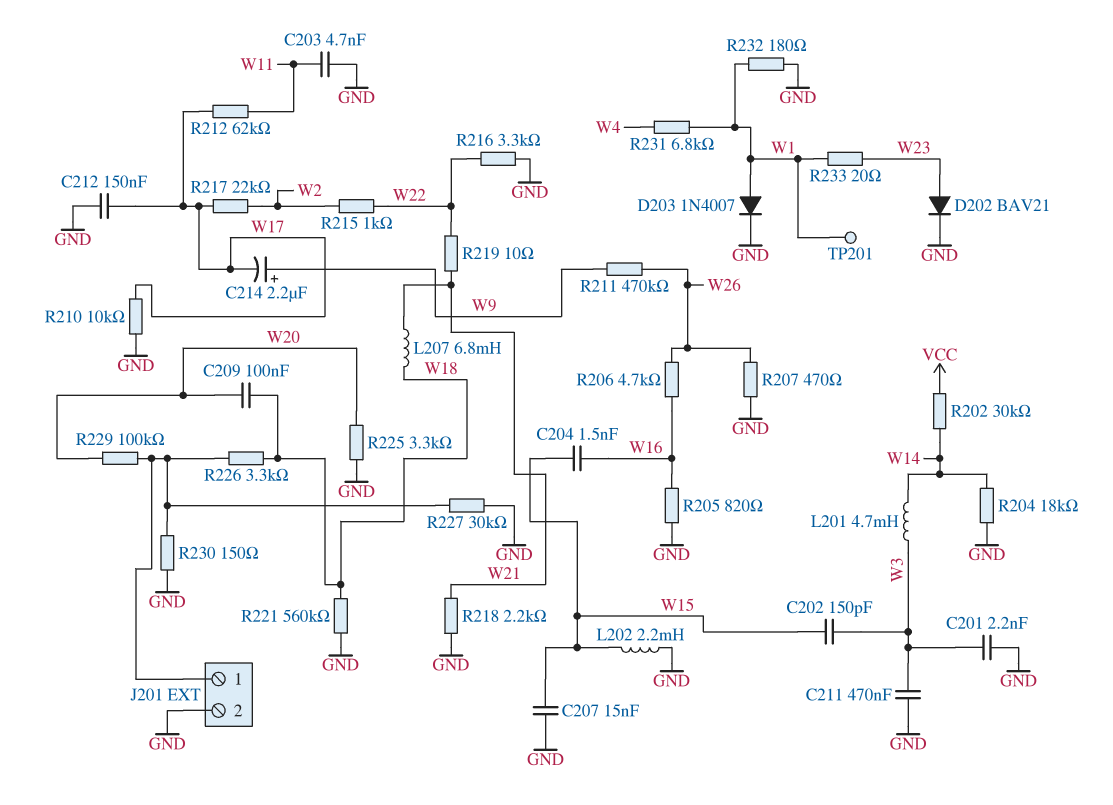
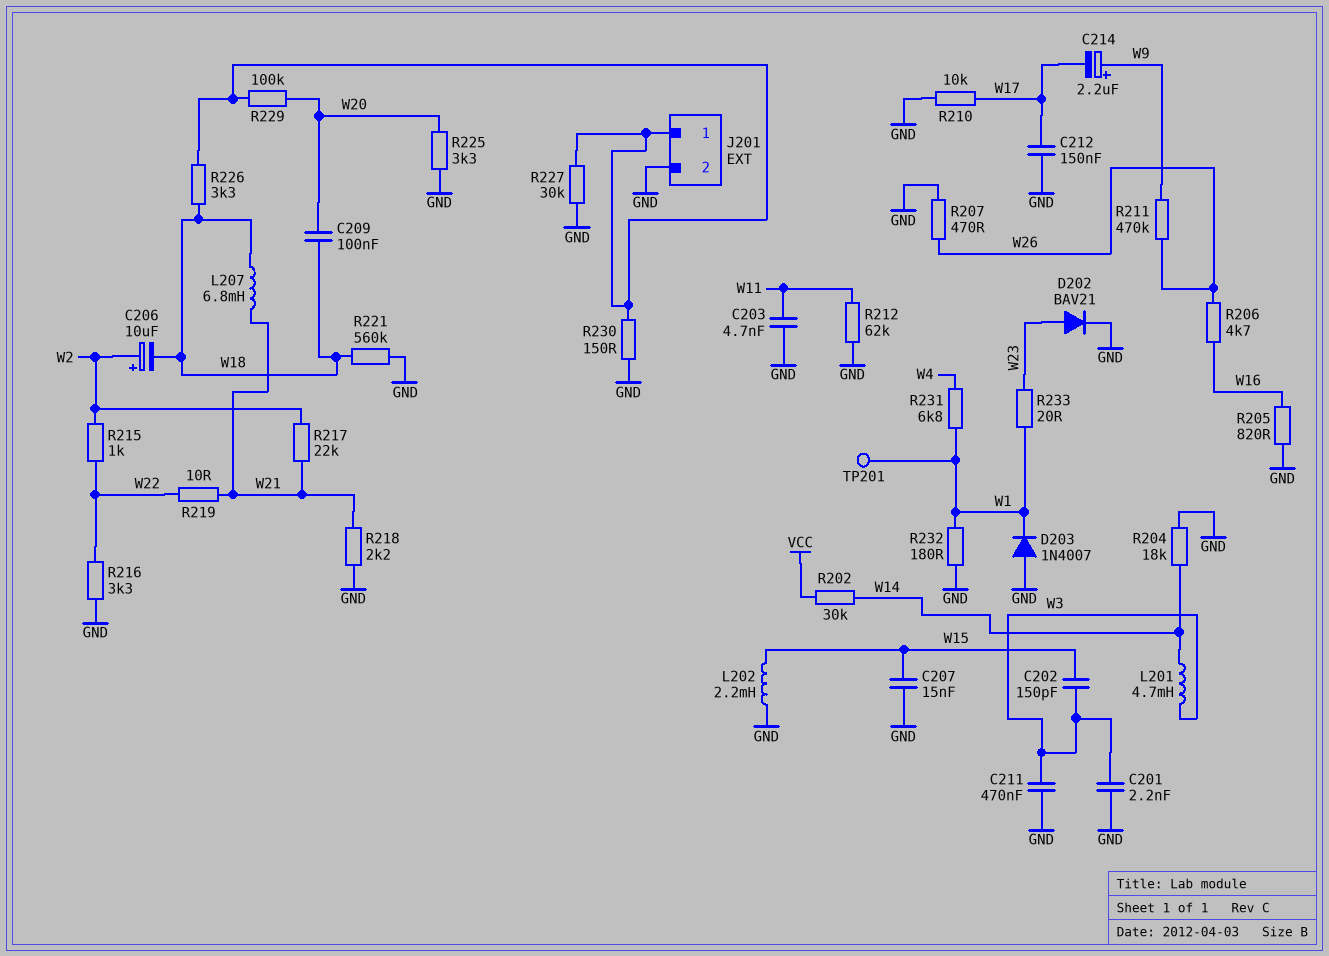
C204: 1.5nF (W15, W16) -> none
C206: none -> 10uF (plus W2, minus W18)
D203: diode 1N4007 (A W1, K GND) -> diode 1N4007 (A GND, K W1)
R212: 62k (W11, W17) -> 62k (GND, W11)
R217: 22k (W2, W17) -> 22k (W2, W21)

